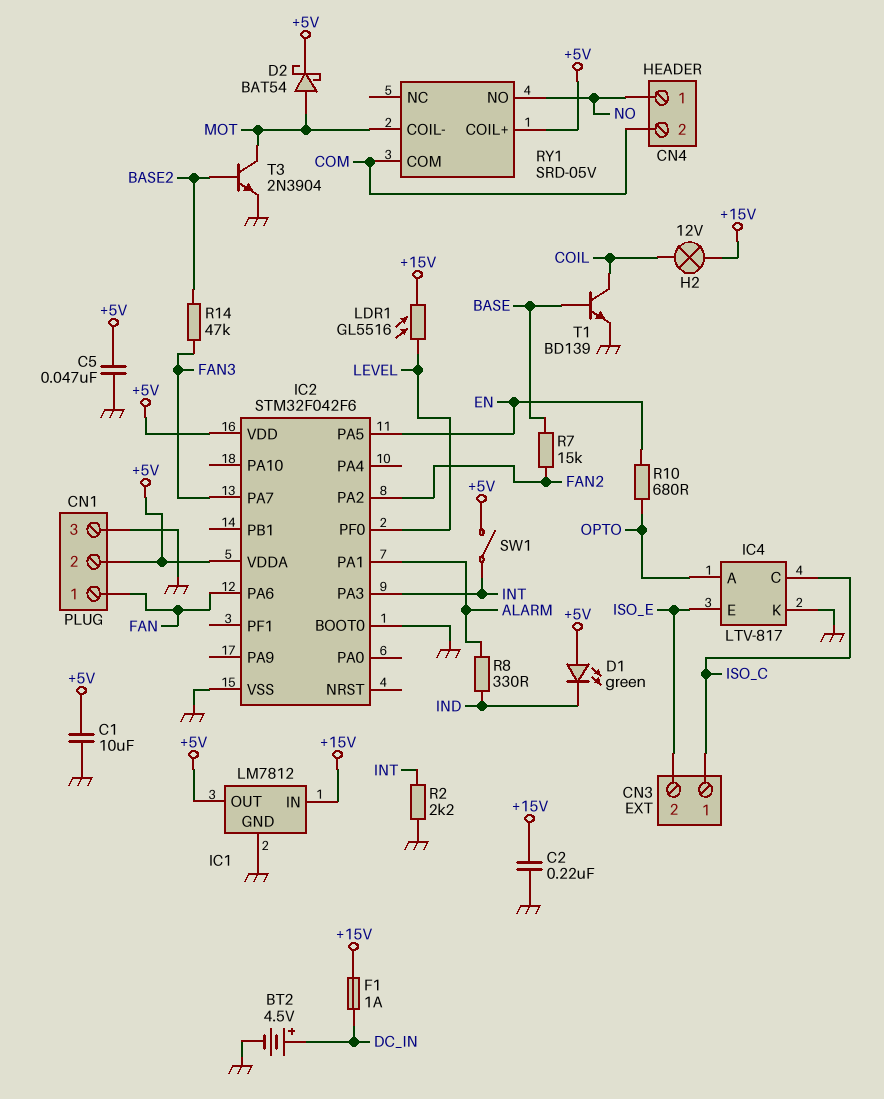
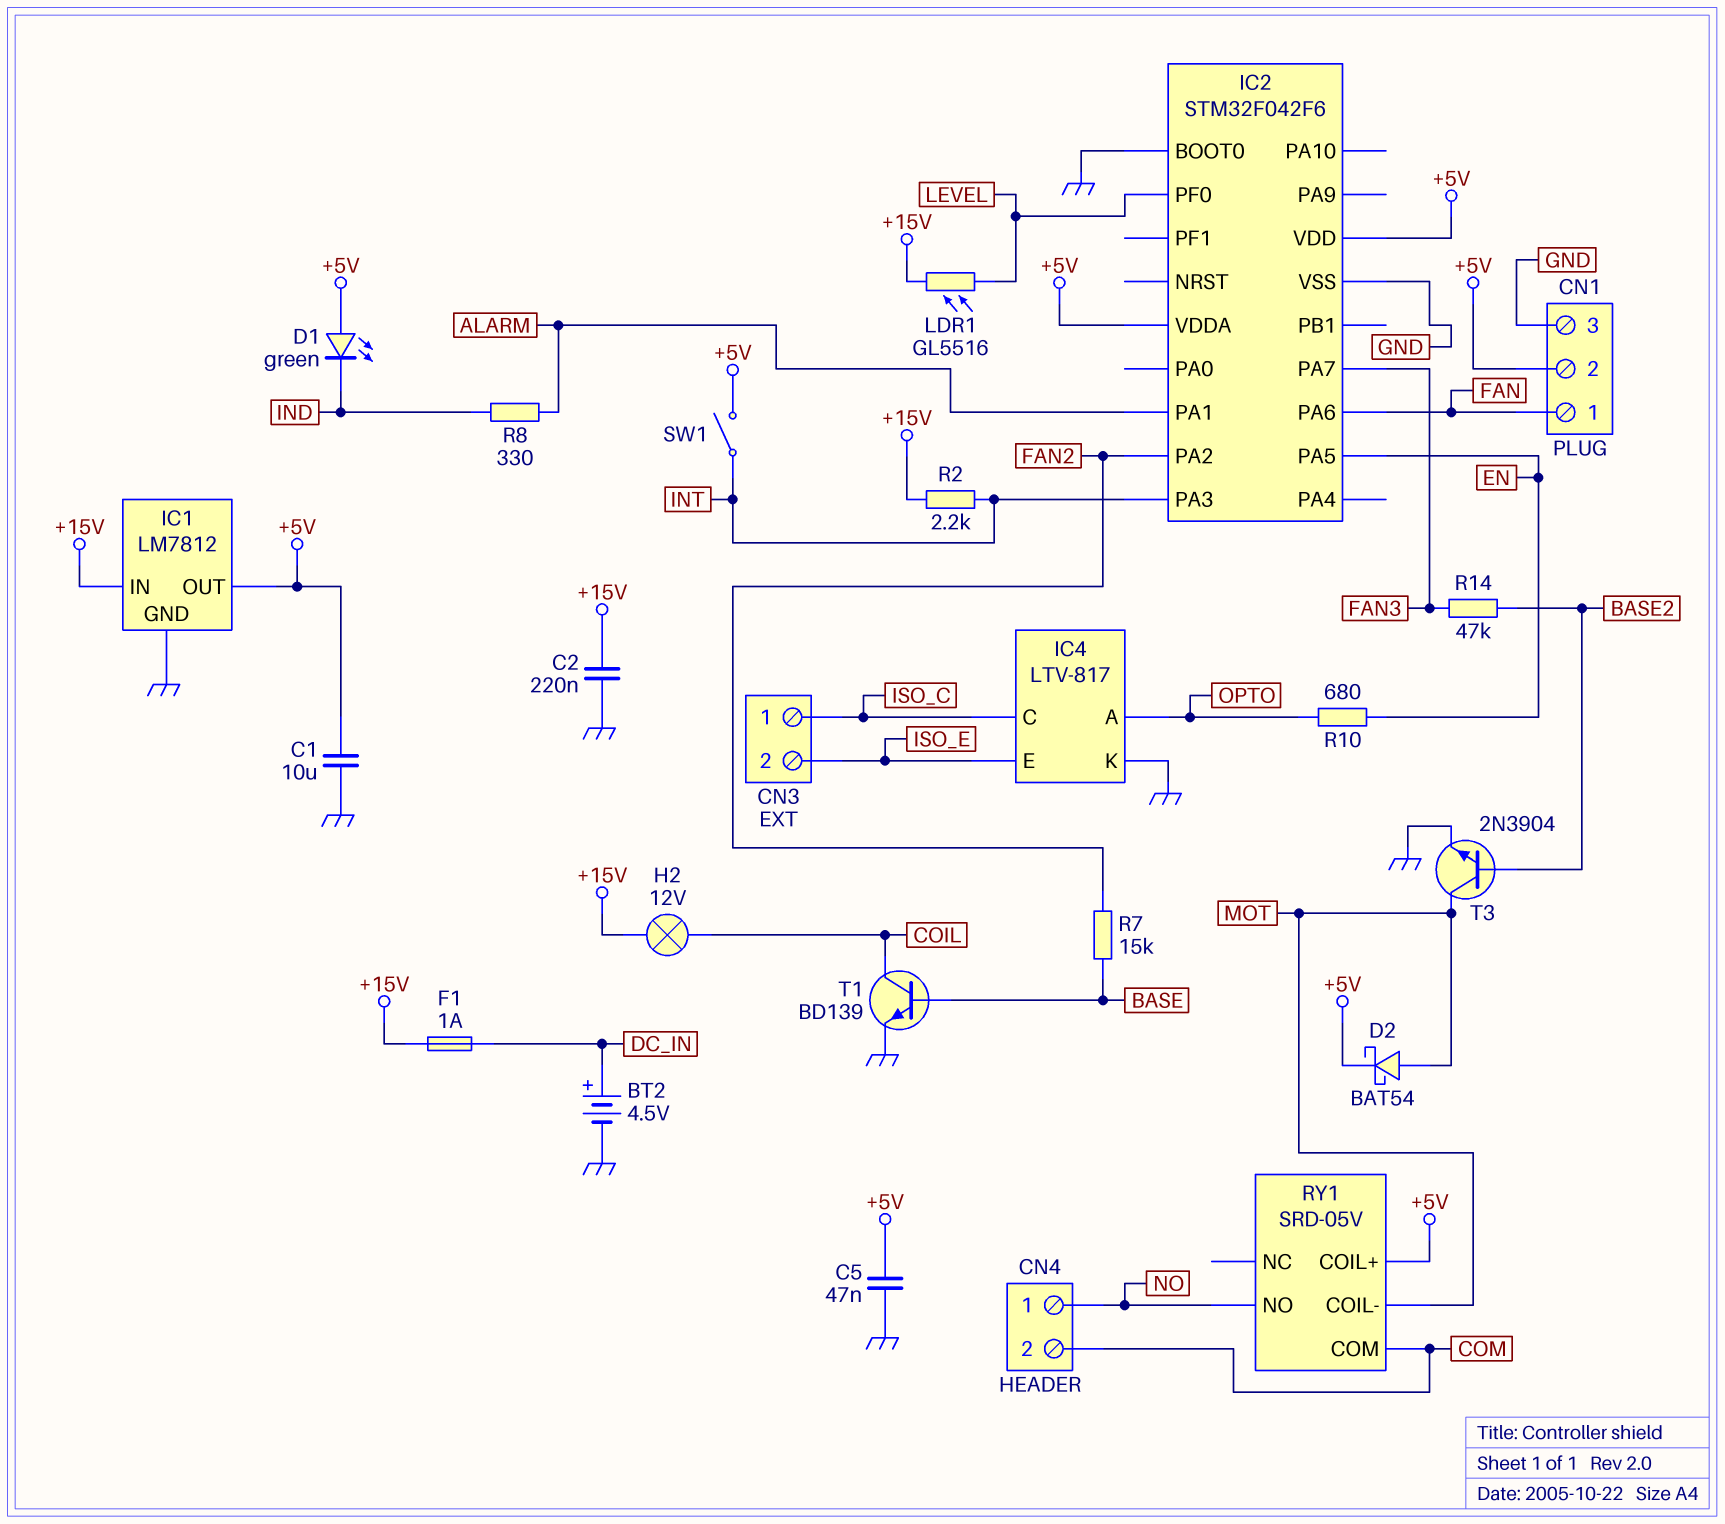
R2: 2.2k (GND, INT) -> 2.2k (+15V, INT)

